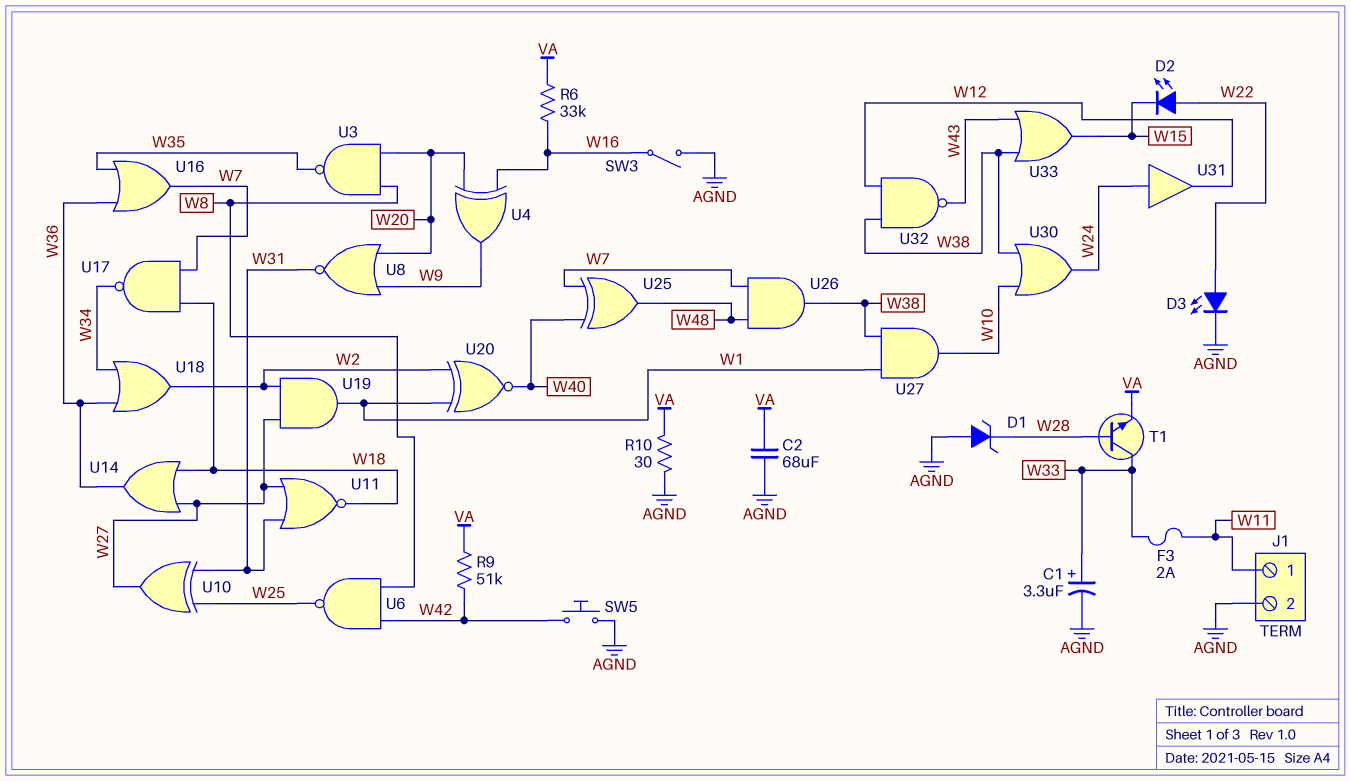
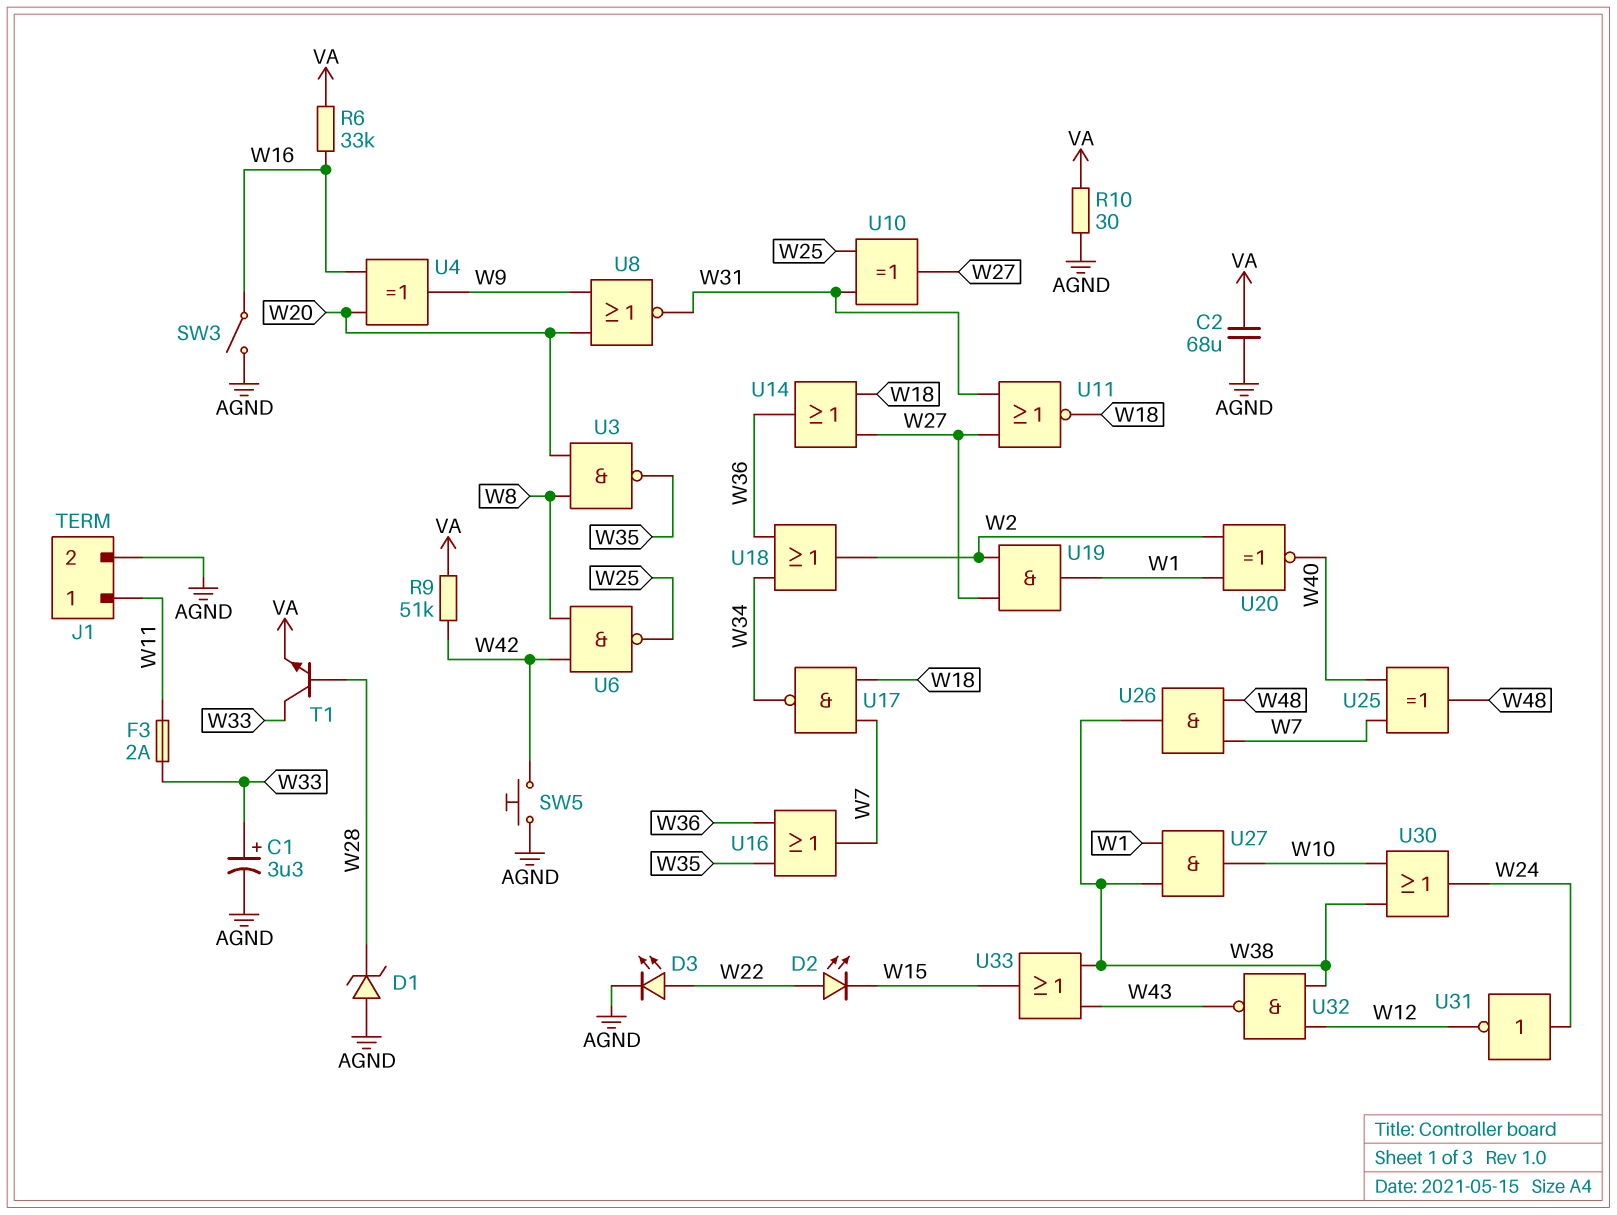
U31: buffer (in W24, out W12) -> NOT (in W24, out W12)

